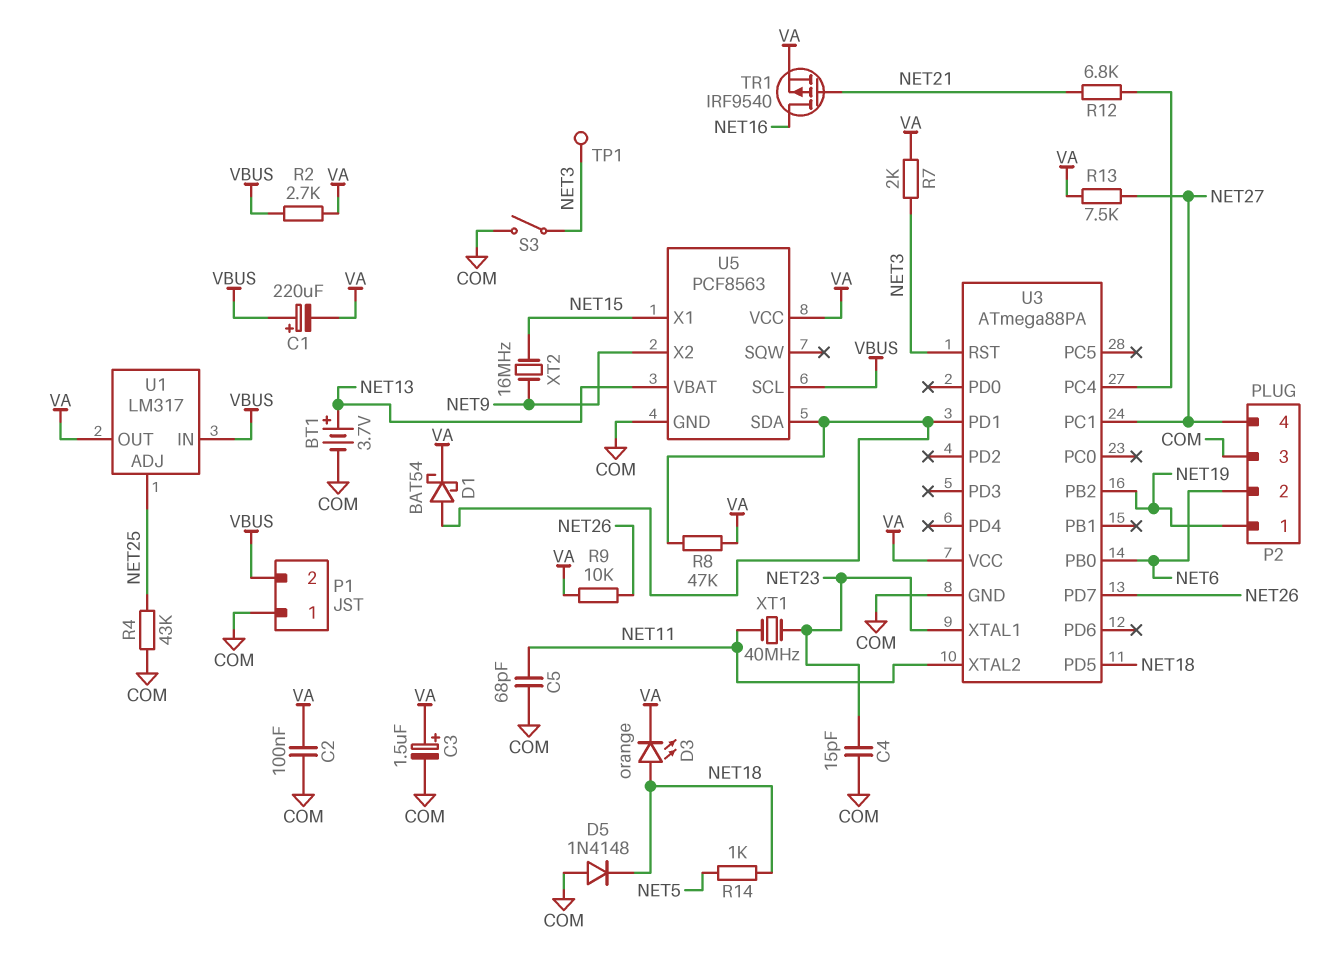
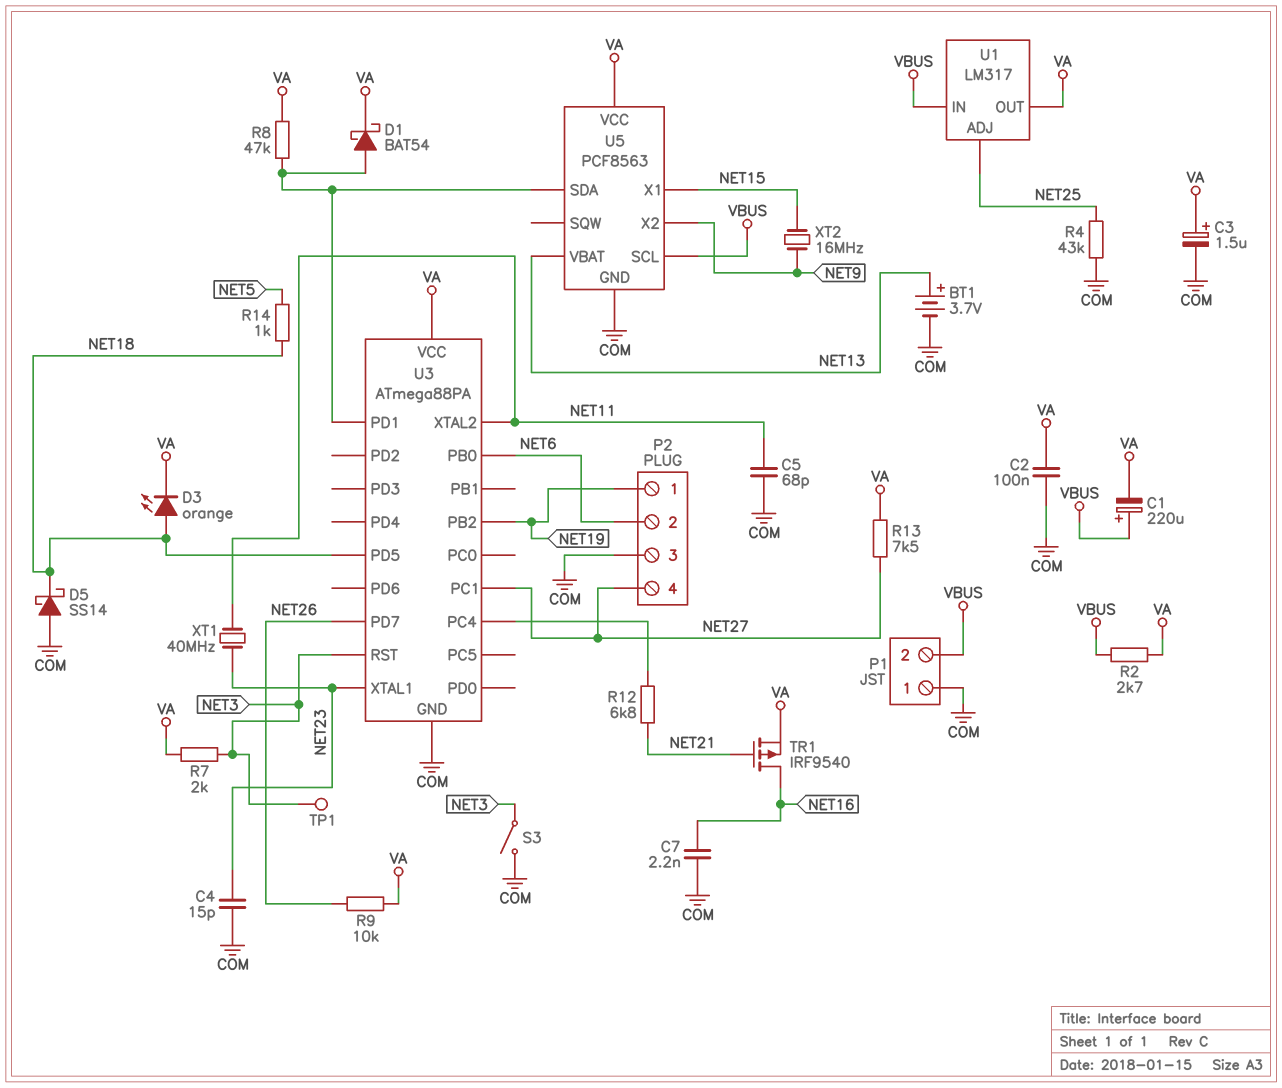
C7: none -> 2.2nF (COM, NET16)
D5: diode 1N4148 (A COM, K NET18) -> schottky SS14 (A COM, K NET18)

